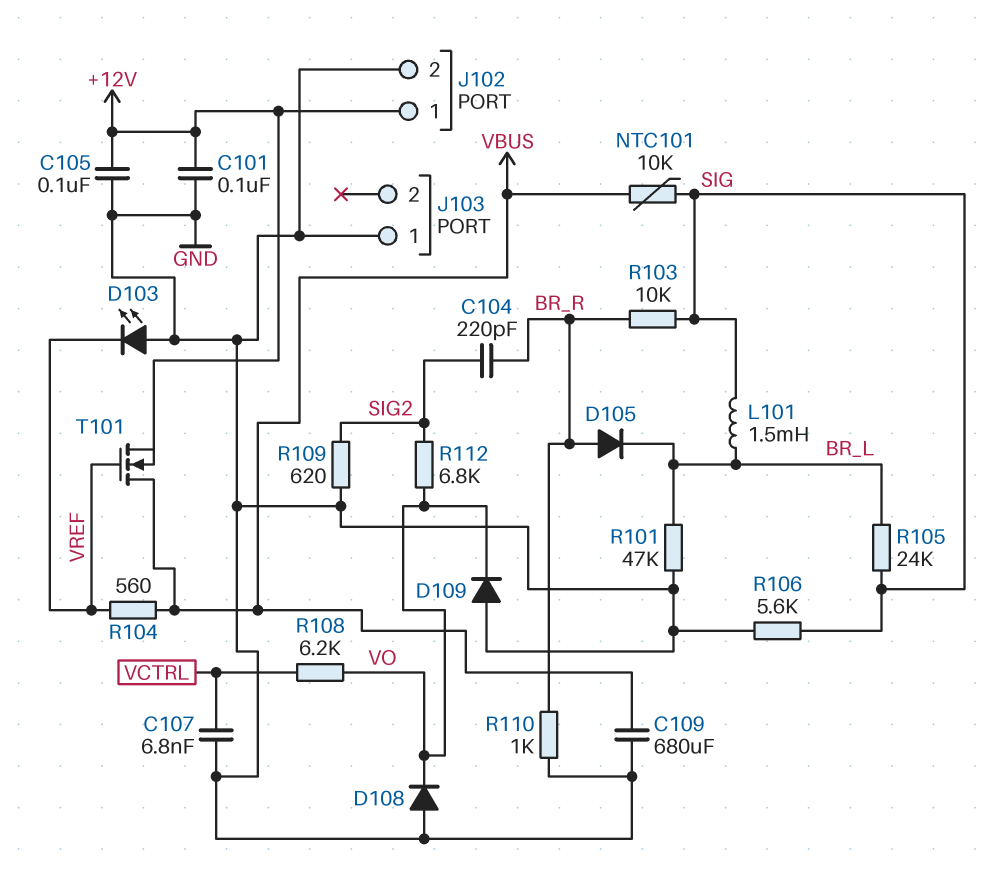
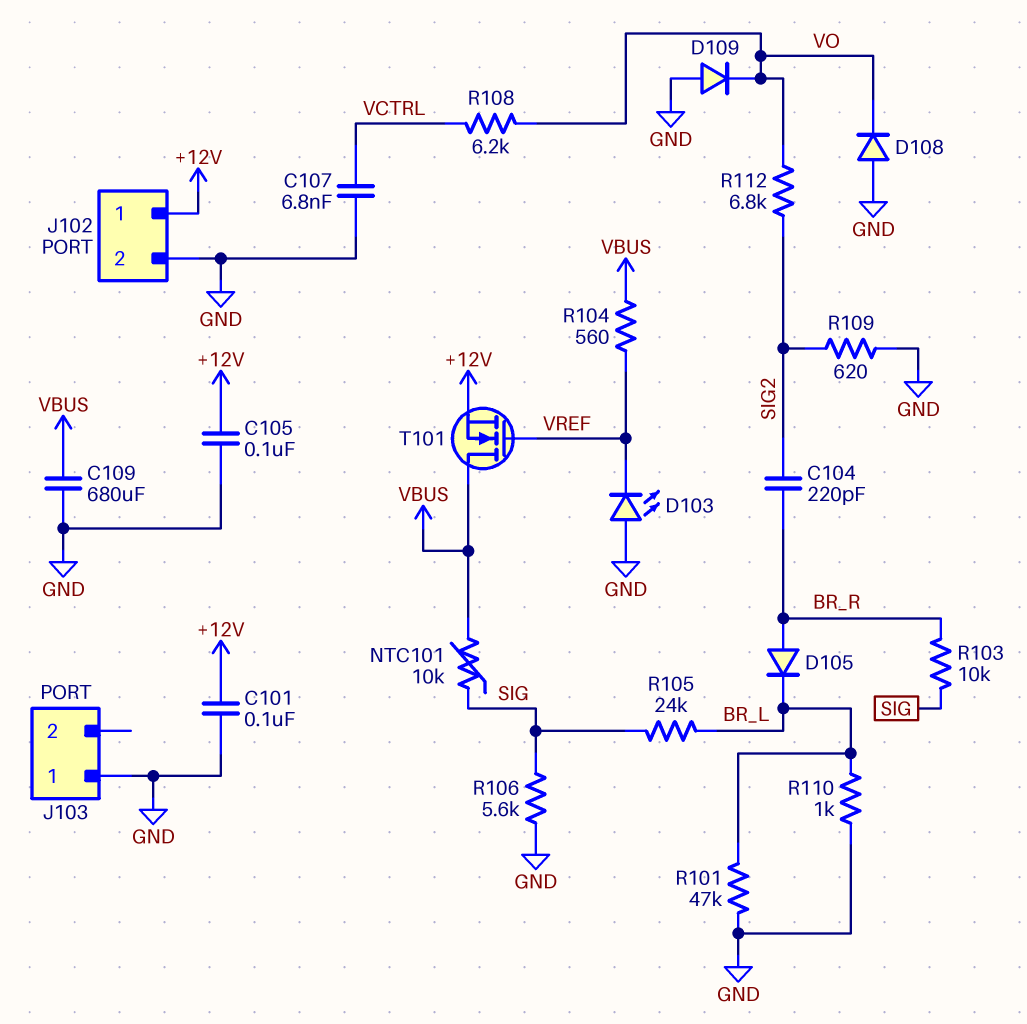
L101: 1.5mH (BR_L, SIG) -> none
R110: 1k (BR_R, GND) -> 1k (BR_L, GND)

